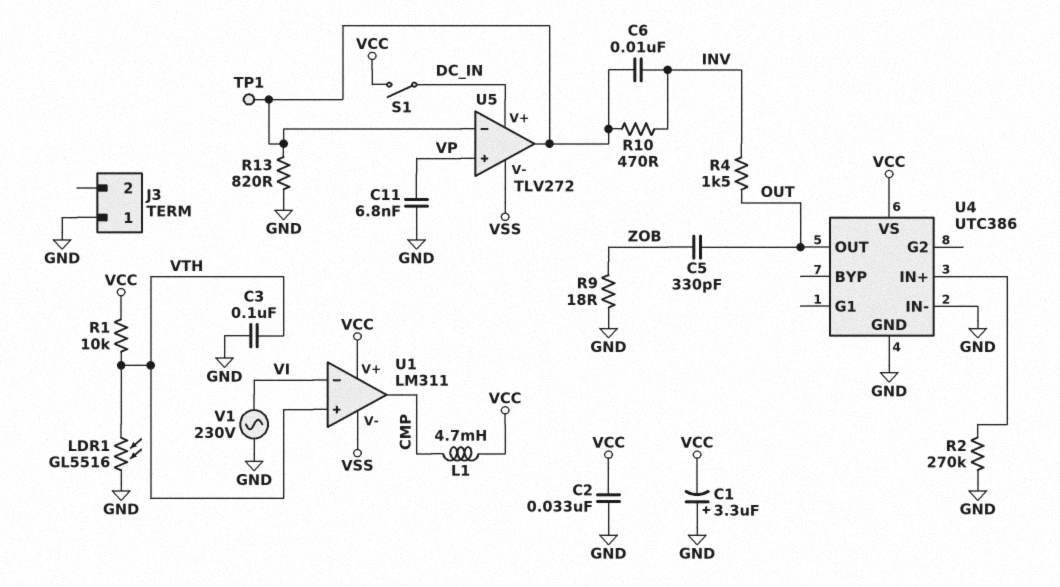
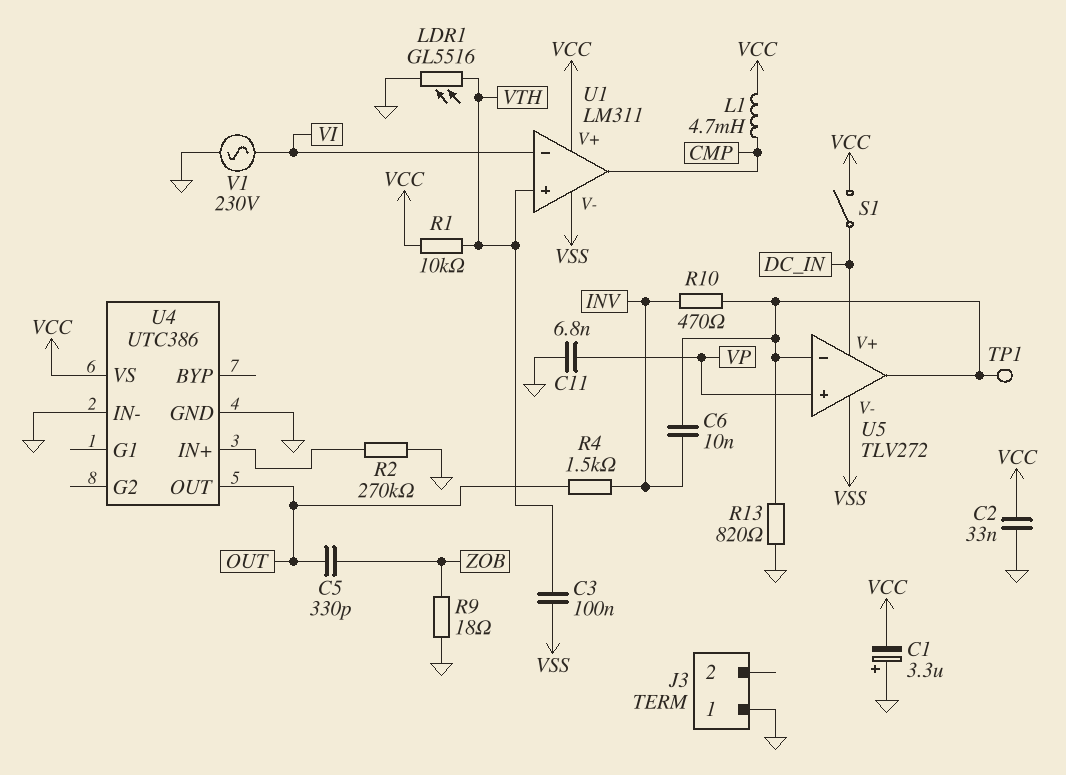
C3: 100nF (GND, VTH) -> 100nF (VSS, VTH)

